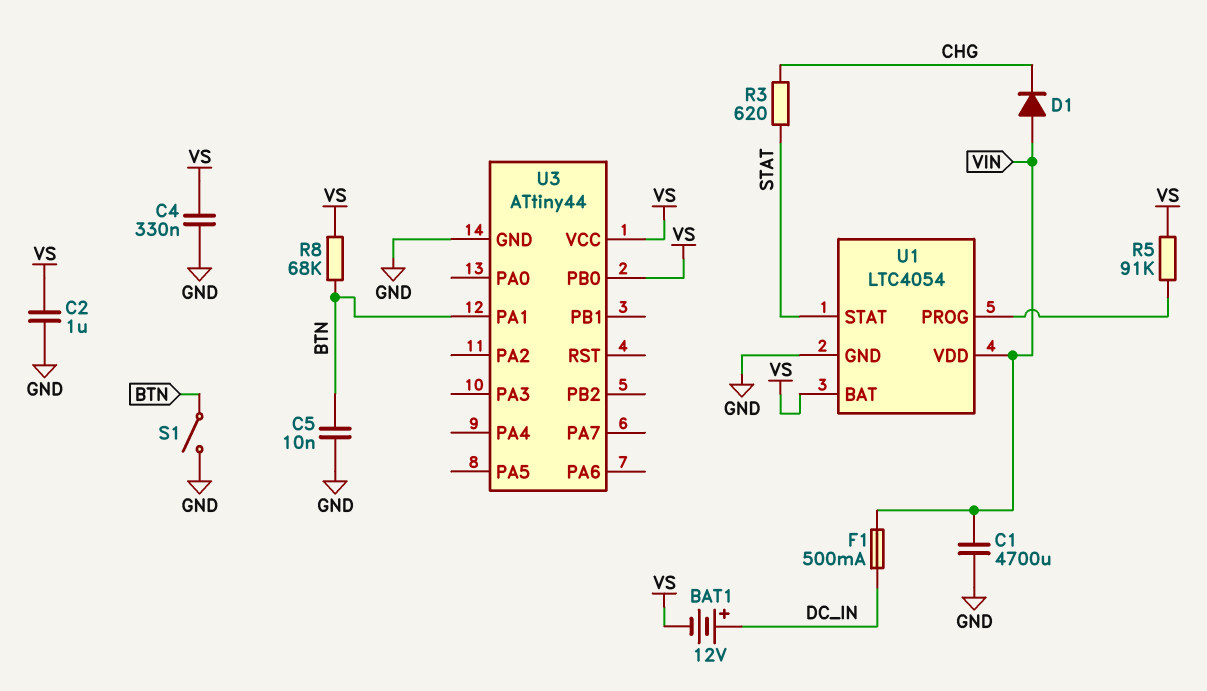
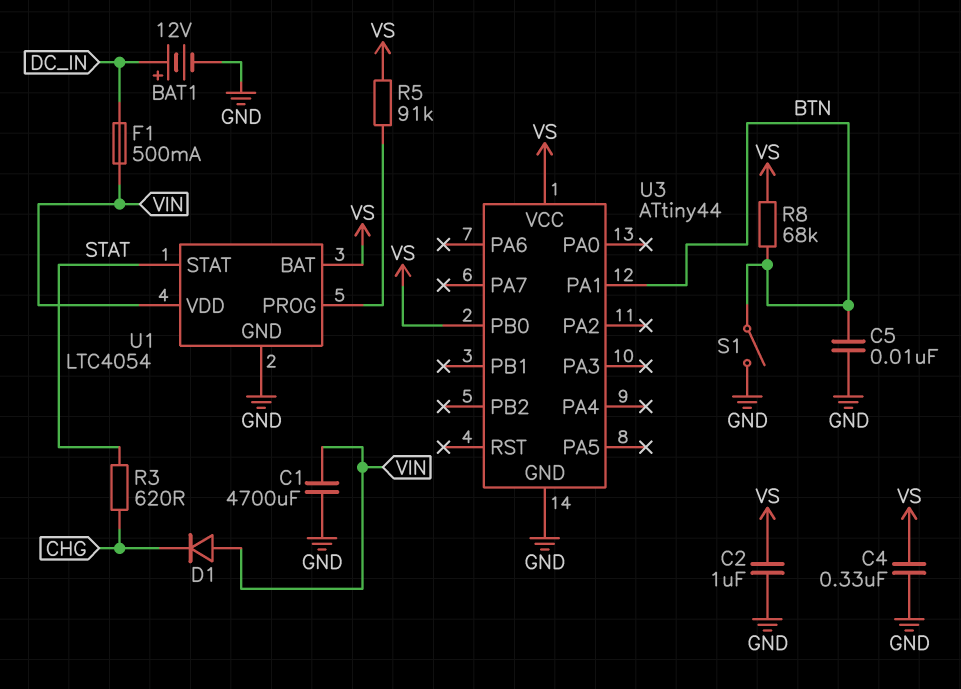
BAT1: 12V (plus DC_IN, minus VS) -> 12V (plus DC_IN, minus GND)

